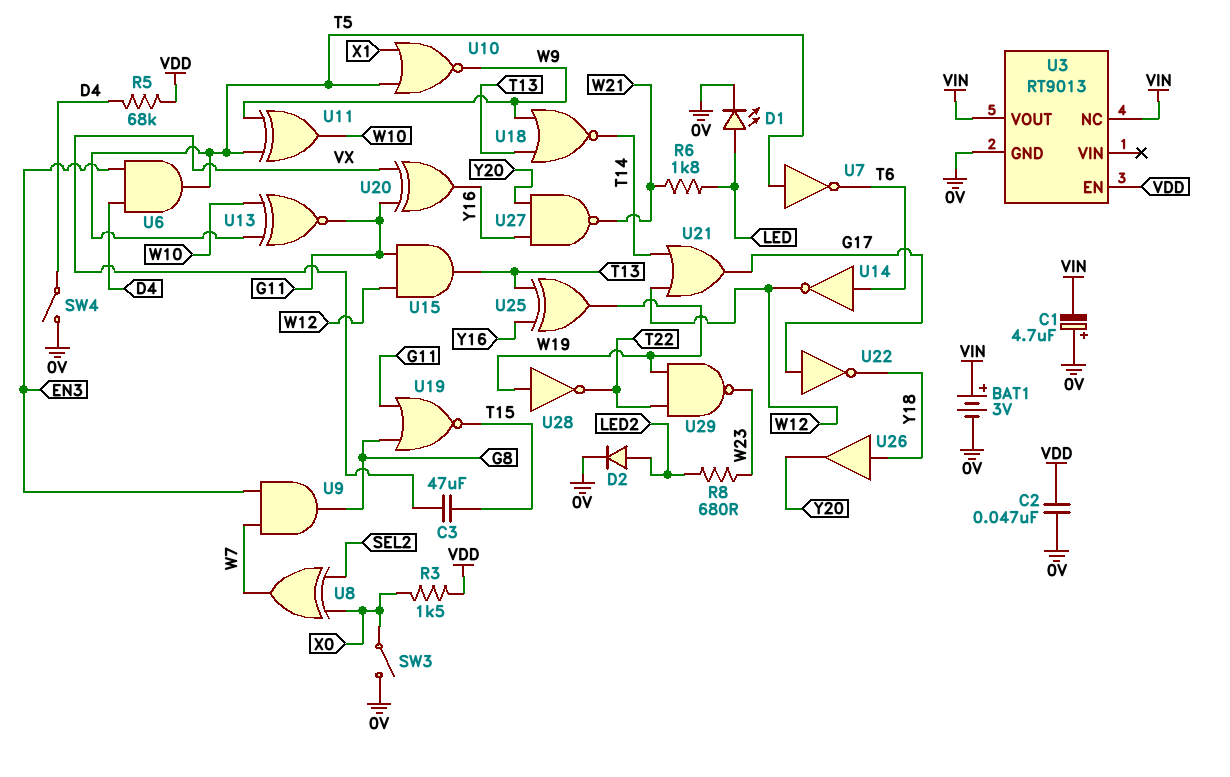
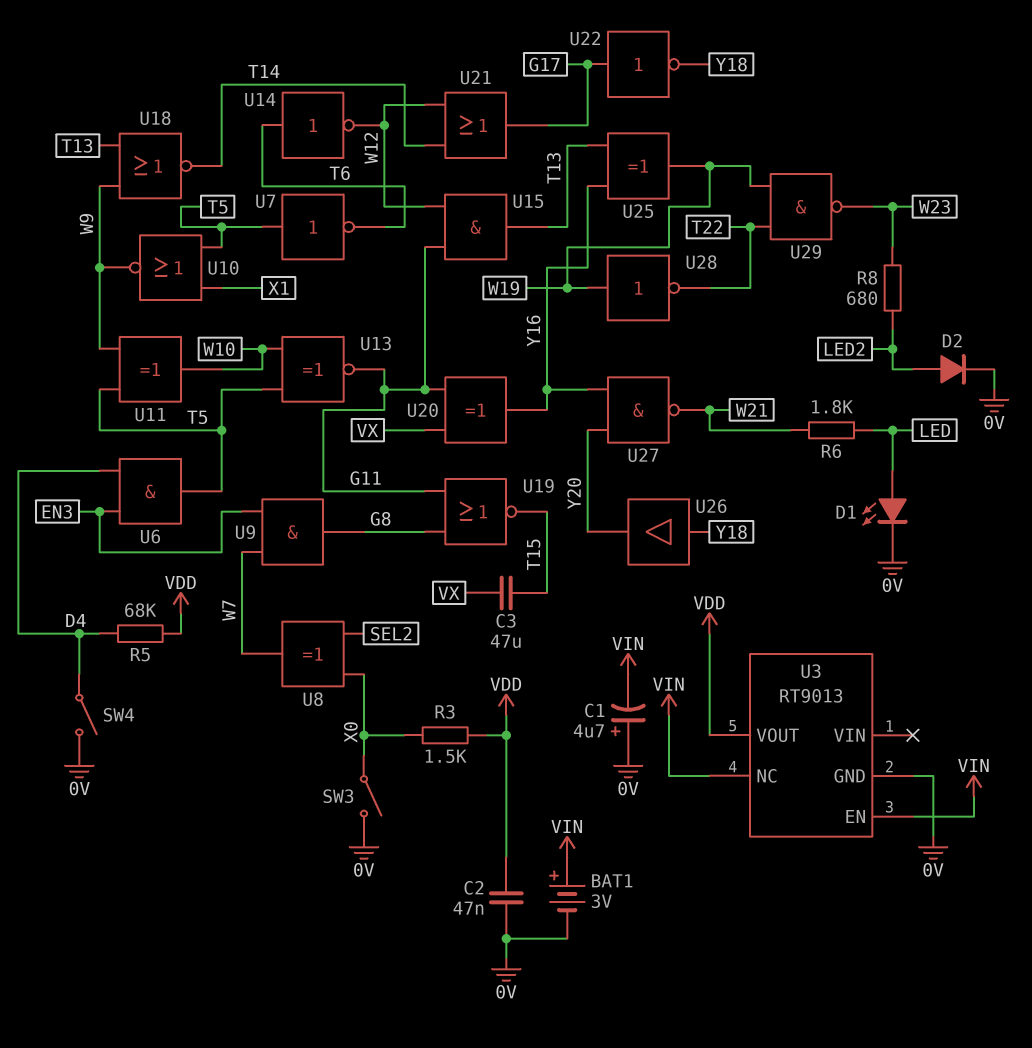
U3 pin EN: VDD -> VIN
U3 pin VOUT: VIN -> VDD

